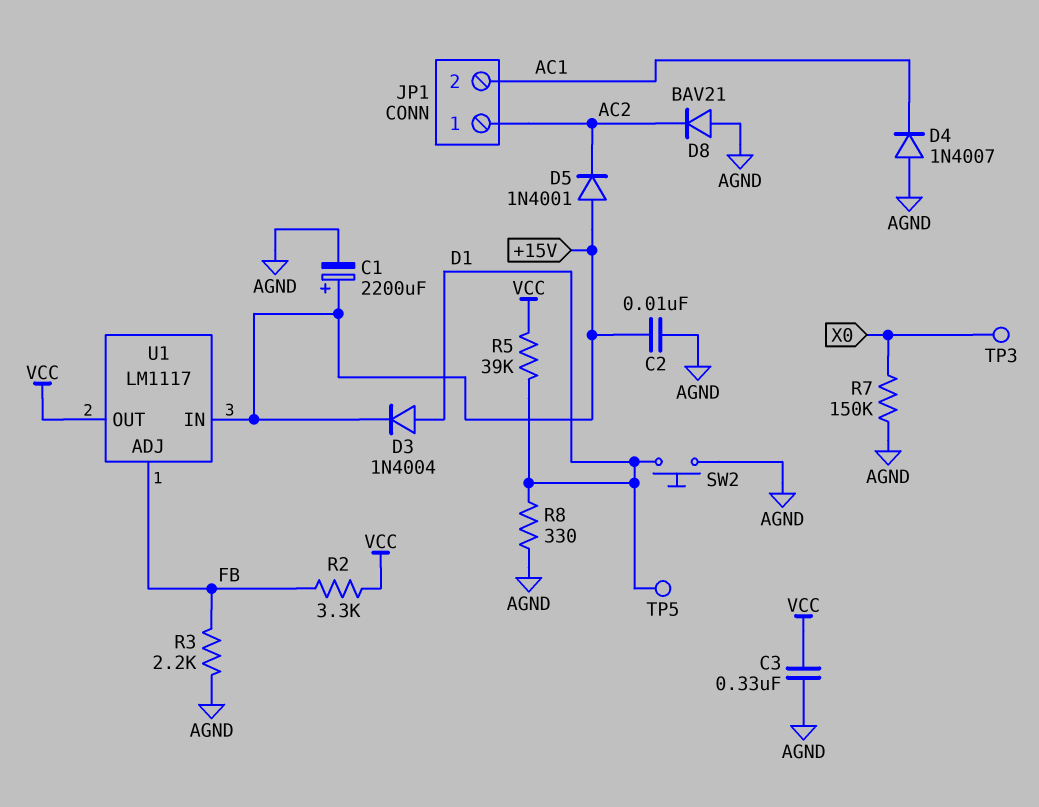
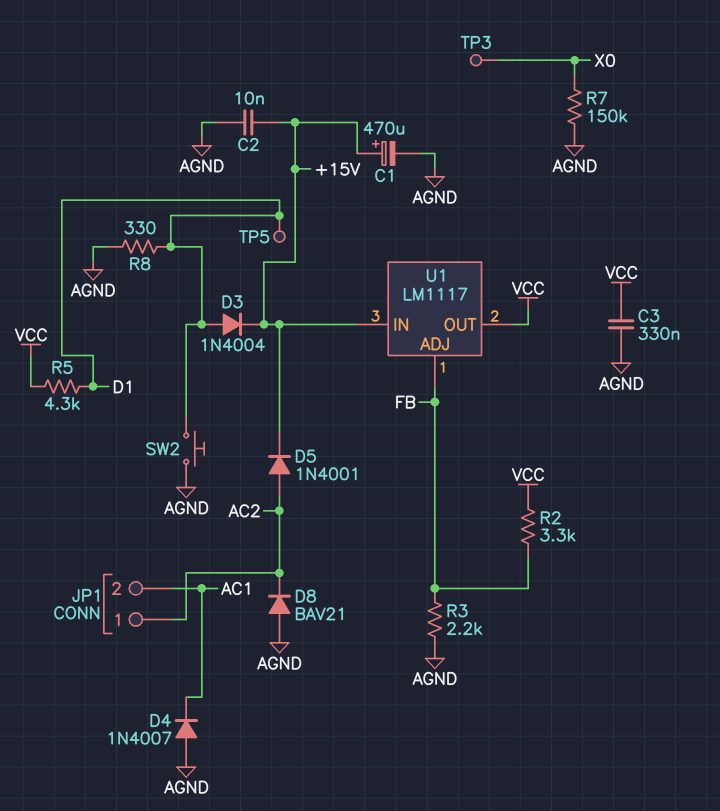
C1: 2200uF (plus +15V, minus AGND) -> 470uF (plus +15V, minus AGND)
D5: diode 1N4001 (A +15V, K AC2) -> diode 1N4001 (A AC2, K +15V)
R5: 39k (D1, VCC) -> 4.3k (D1, VCC)

